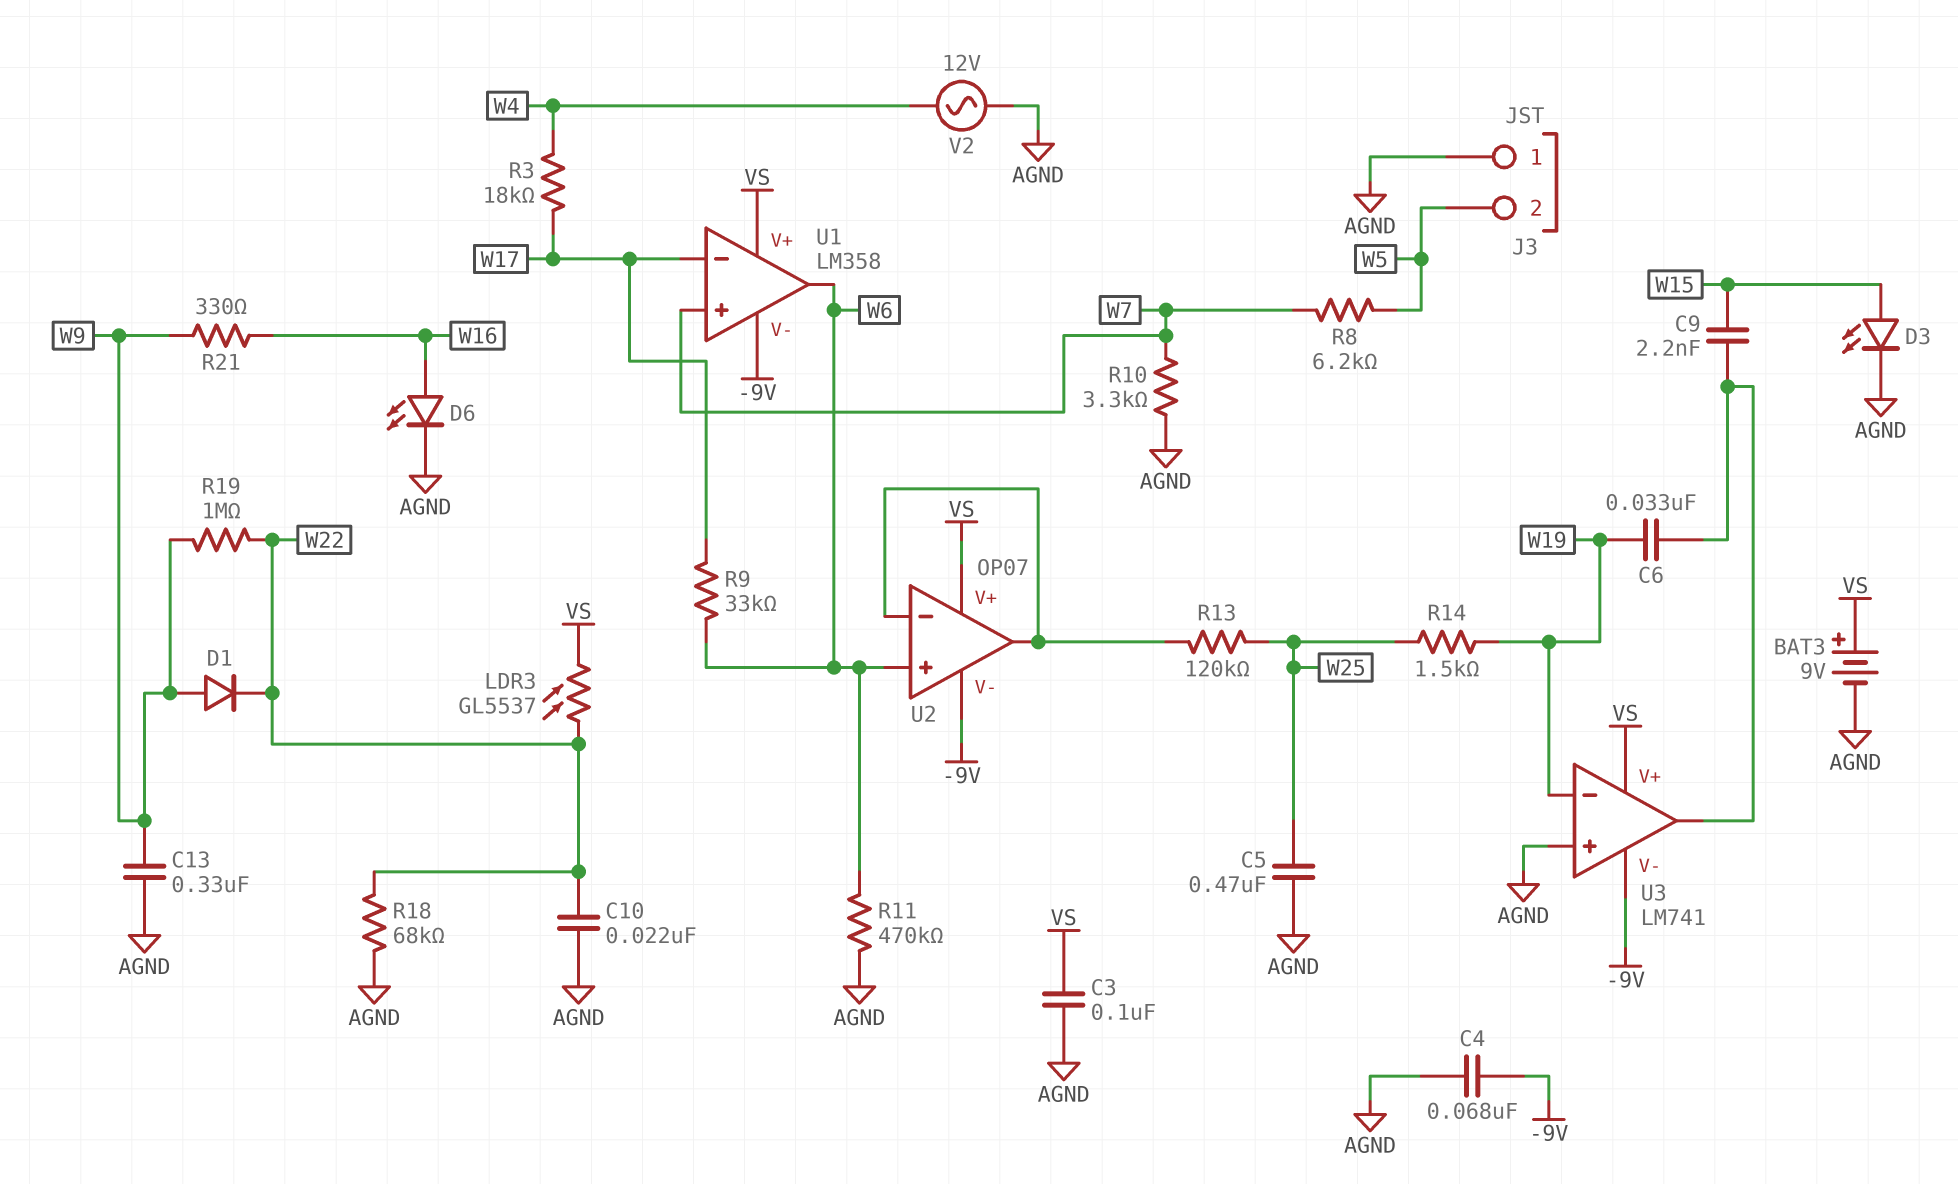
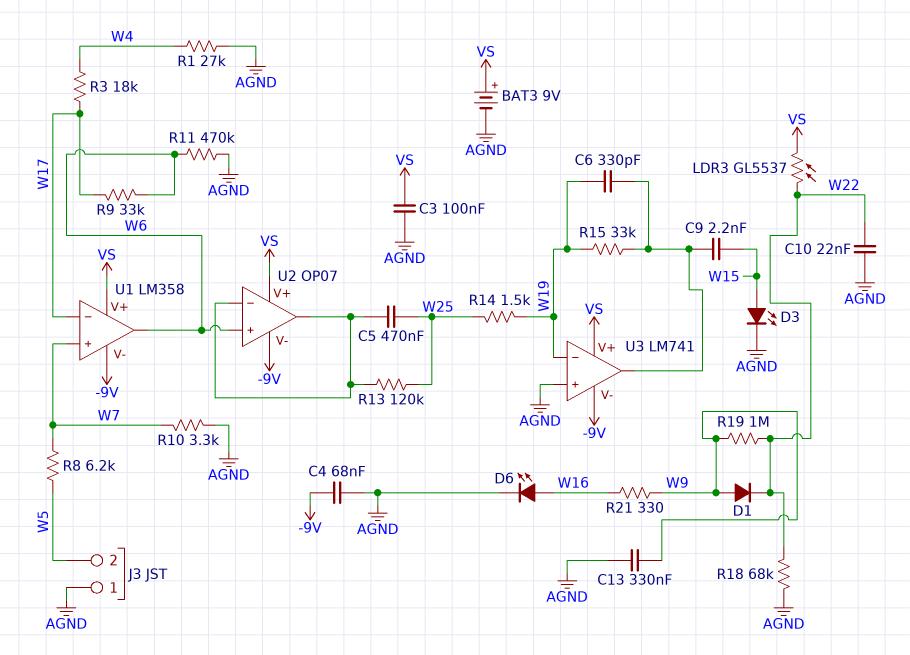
C5: 470nF (AGND, W25) -> 470nF (U2/in-, W25)
C6: 33nF (U3/out, W19) -> 330pF (U3/out, W19)
R1: none -> 27k (AGND, W4)
R15: none -> 33k (U3/out, W19)
V2: AC 12V (AGND, W4) -> none

